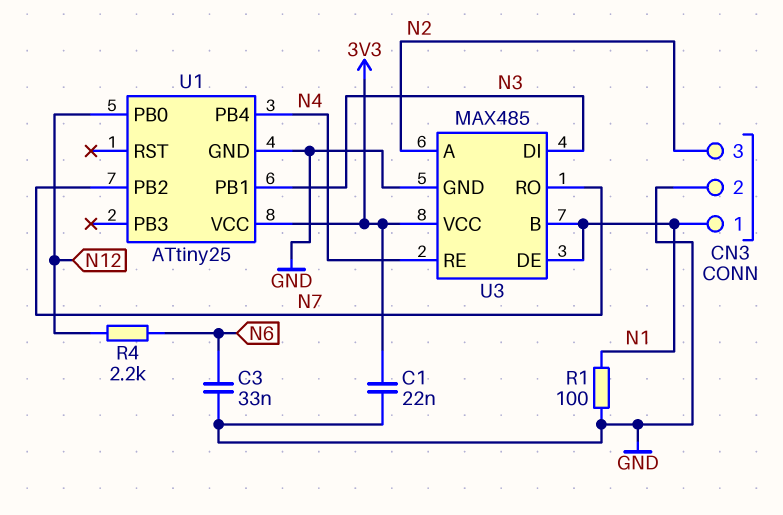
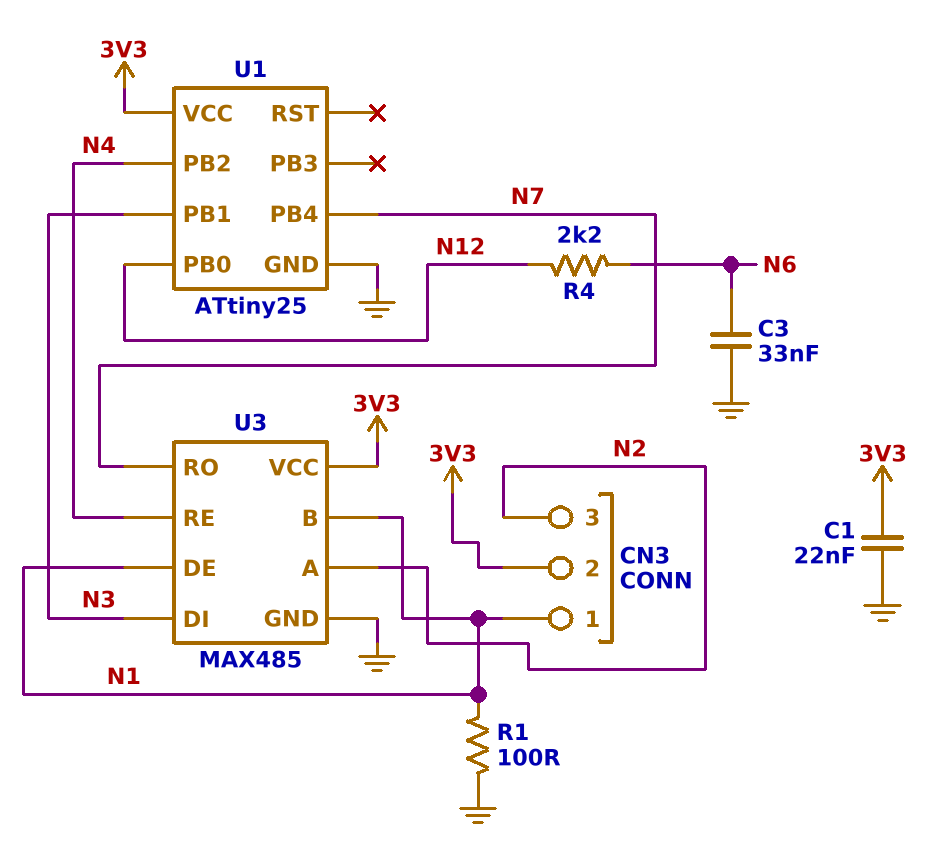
CN3 pin 2: GND -> 3V3
U1 pin PB2: N7 -> N4
U1 pin PB4: N4 -> N7

